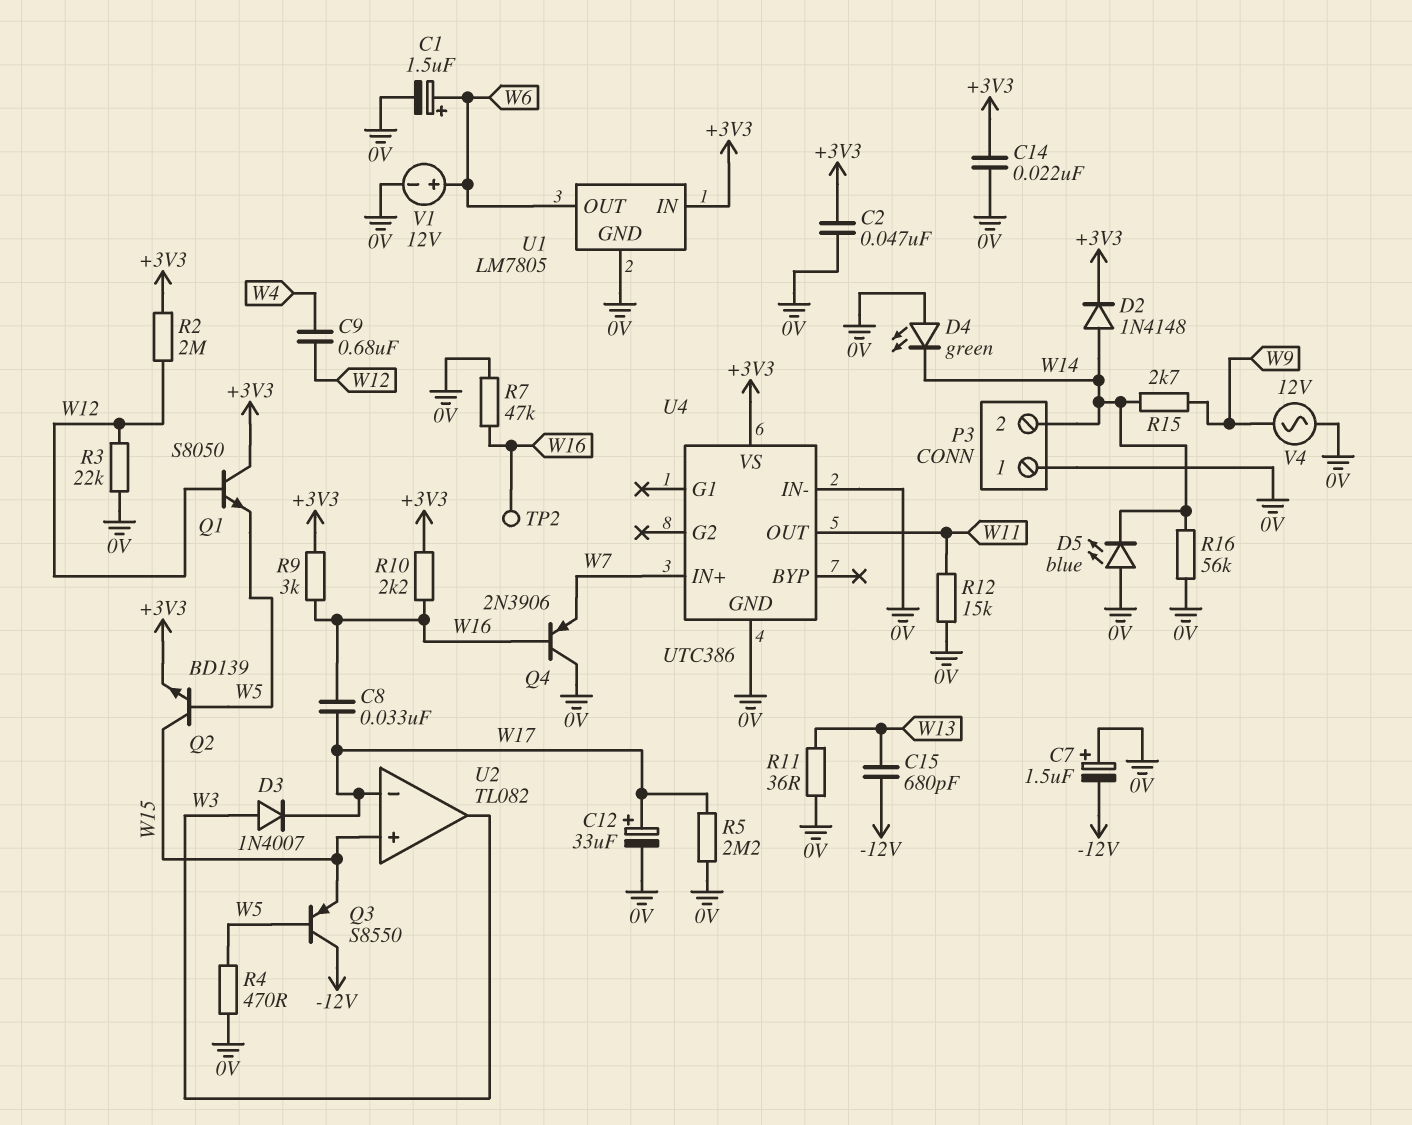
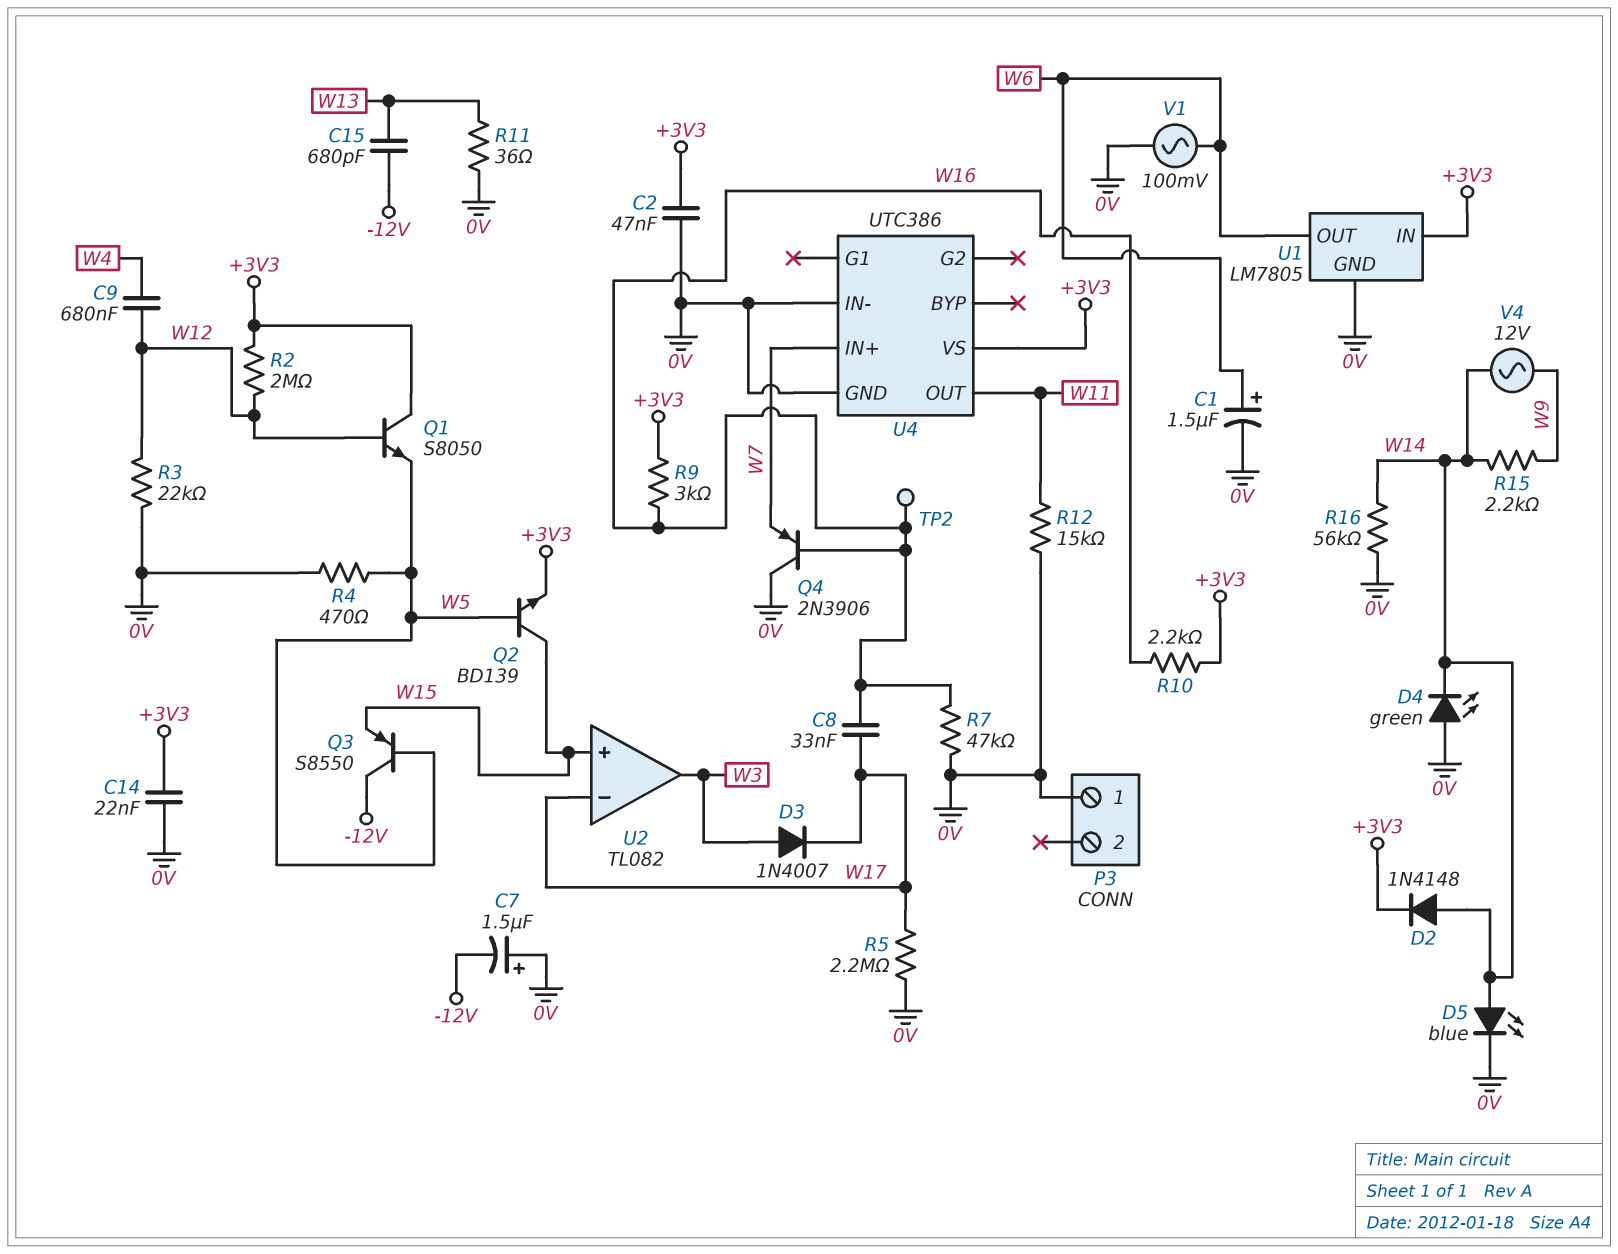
C12: 33uF (plus W17, minus 0V) -> none
D5: LED blue (A 0V, K W14) -> LED blue (A W14, K 0V)
P3 pin 2: W14 -> none
R15: 2.7k (W9, W14) -> 2.2k (W9, W14)
V1: 12V (plus W6, minus 0V) -> AC 100mV (0V, W6)
V4: AC 12V (0V, W9) -> AC 12V (W9, W14)

